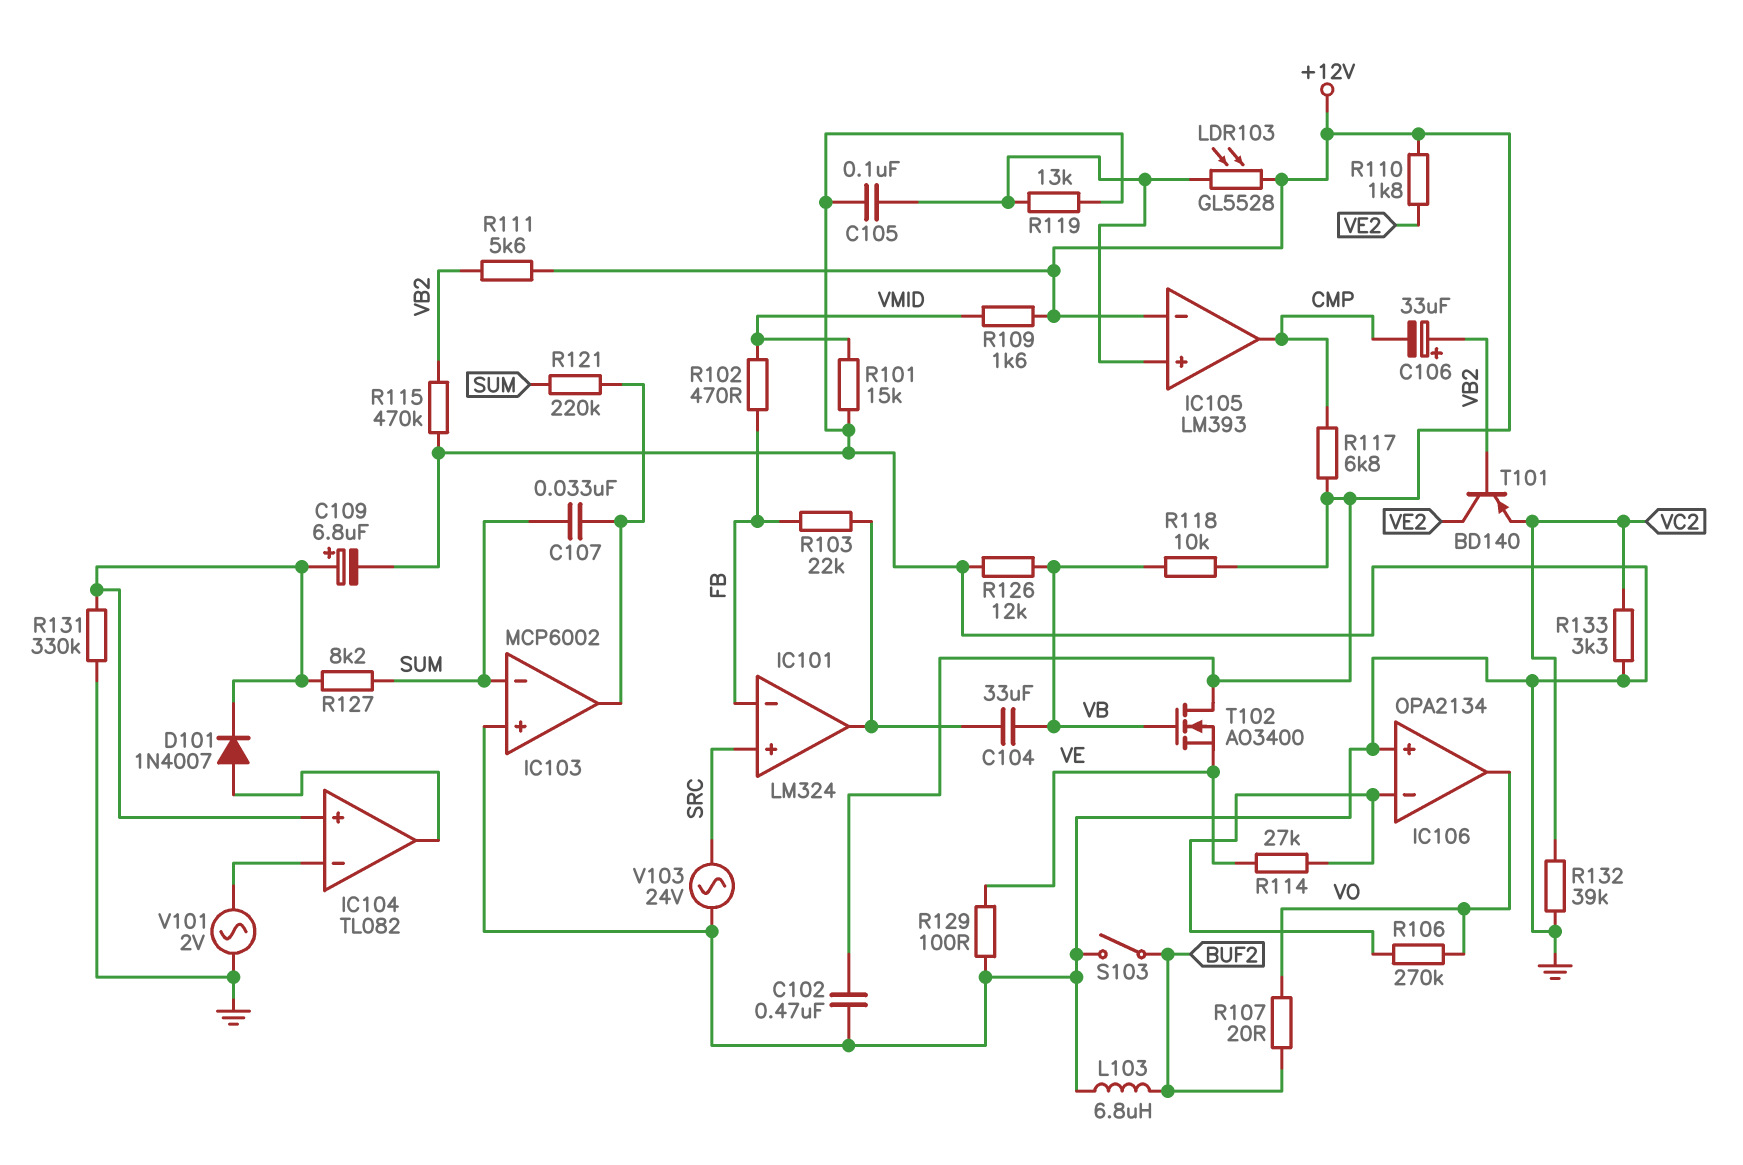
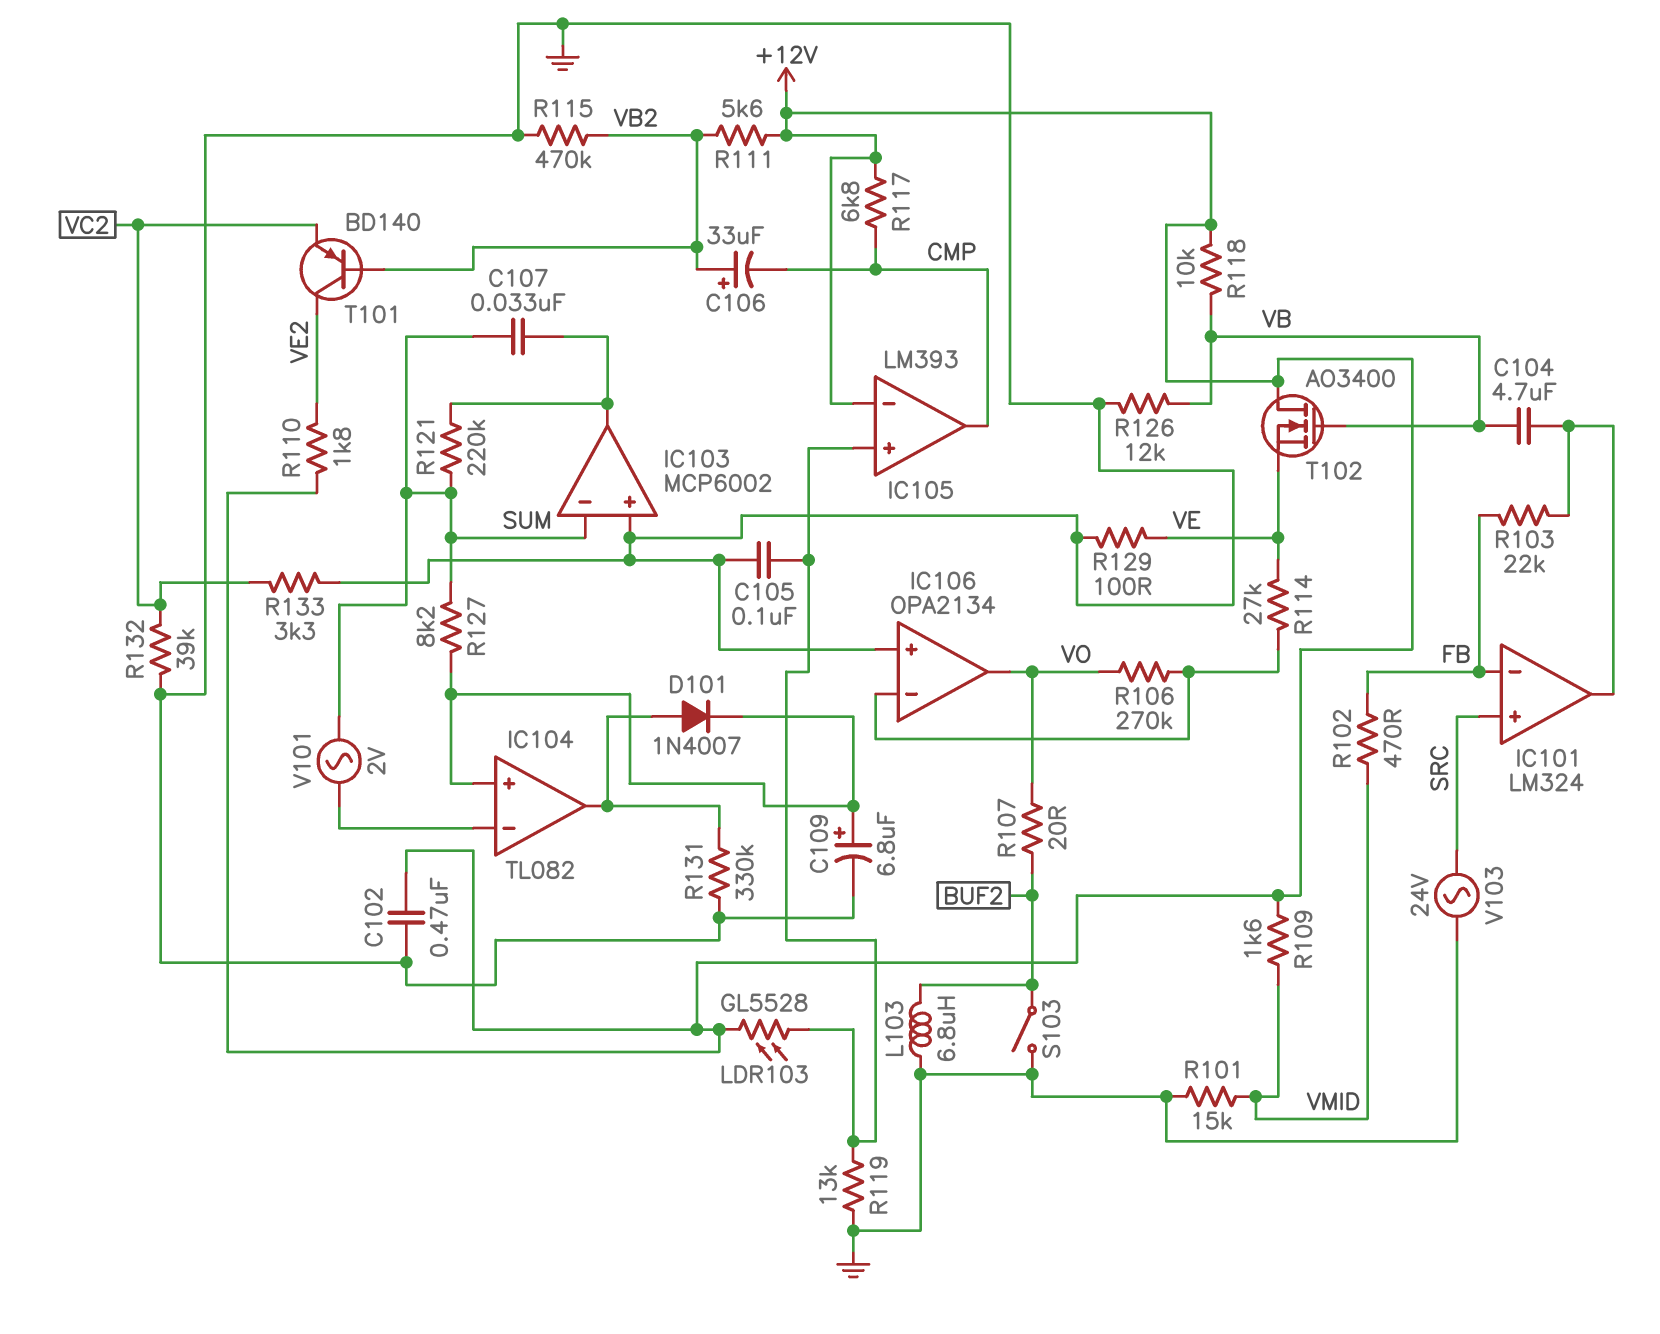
C104: 33uF (IC101/out, VB) -> 4.7uF (IC101/out, VB)
R131: 330k (GND, IC104/in+) -> 330k (GND, IC104/out)
V101: AC 2V (GND, IC104/in-) -> AC 2V (IC104/in-, SUM)

